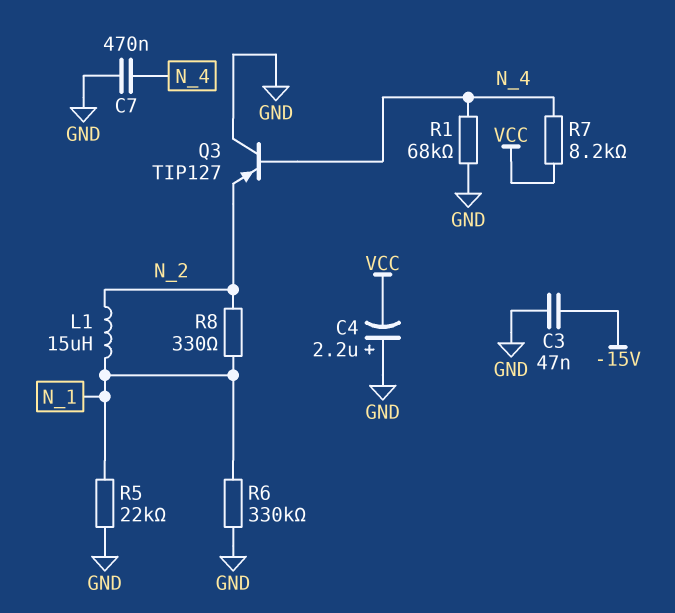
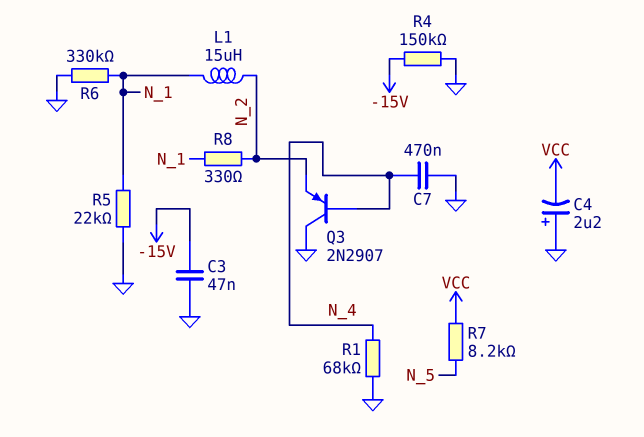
Q3: PNP TIP127 (B N_4, C GND, E N_2) -> PNP 2N2907 (B N_4, C GND, E N_2)
R4: none -> 150k (-15V, GND)
R7: 8.2k (N_4, VCC) -> 8.2k (N_5, VCC)

